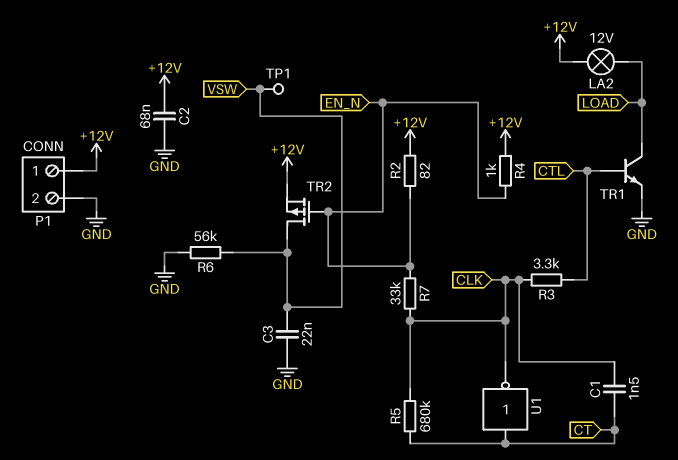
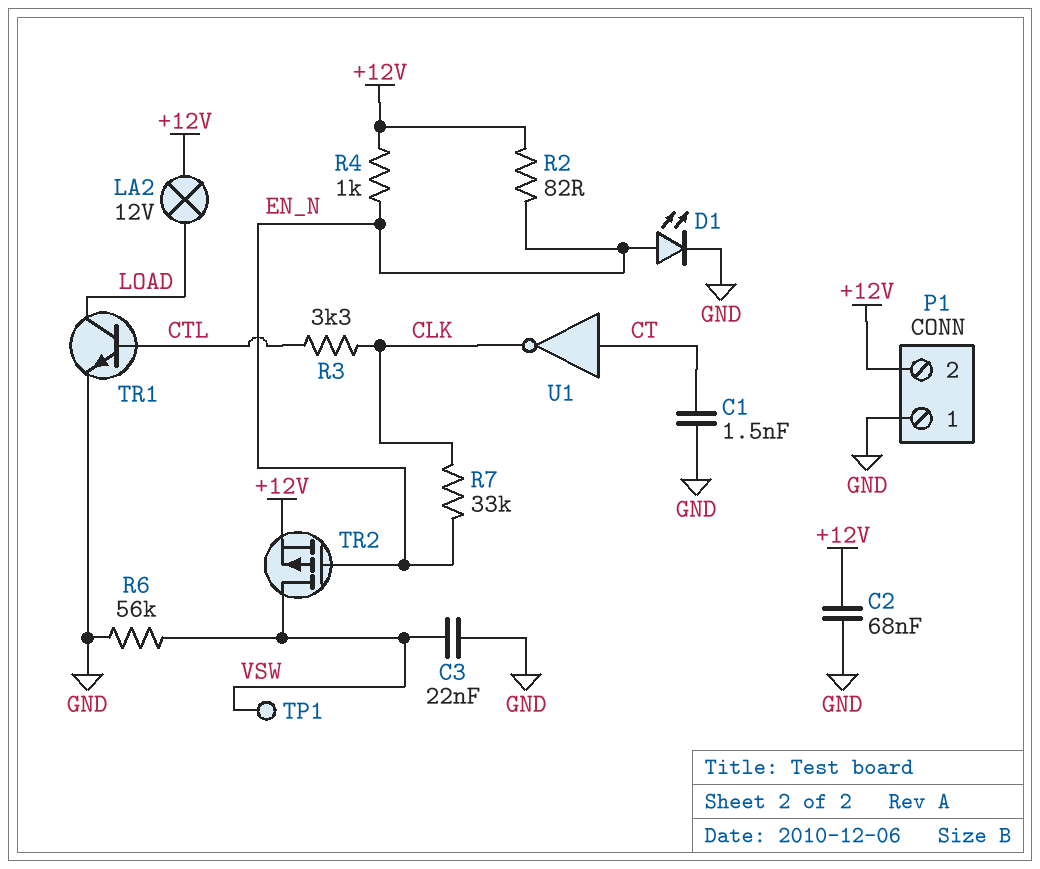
C1: 1.5nF (CLK, CT) -> 1.5nF (CT, GND)
D1: none -> LED (A EN_N, K GND)
P1 pin 1: +12V -> GND
P1 pin 2: GND -> +12V
R5: 680k (CLK, CT) -> none

